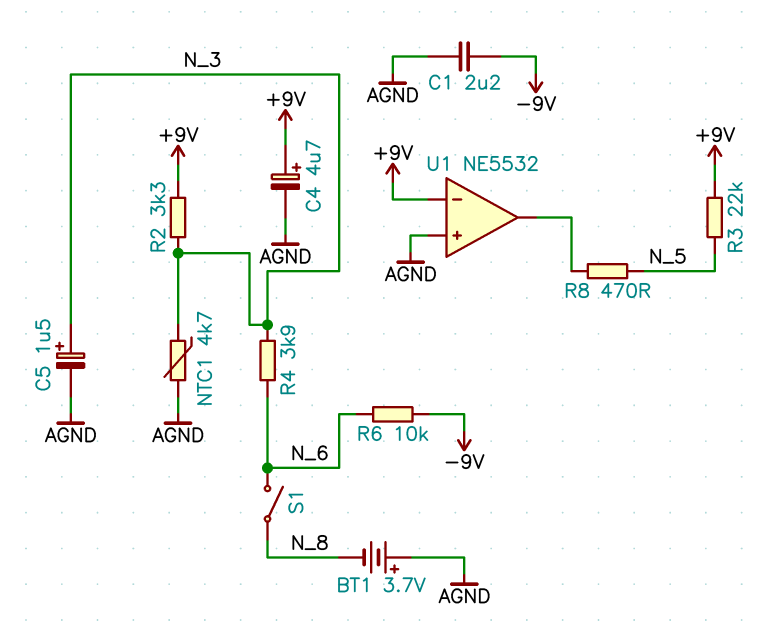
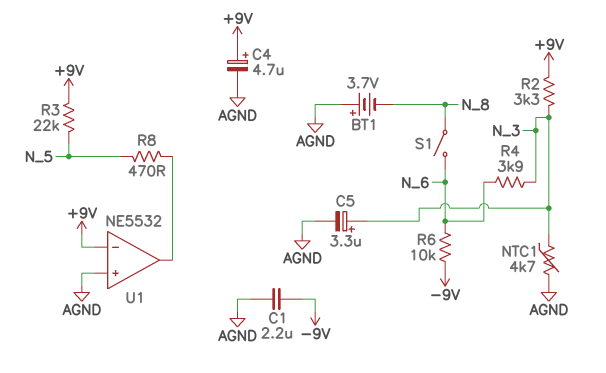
C5: 1.5uF (plus N_3, minus AGND) -> 3.3uF (plus N_3, minus AGND)

